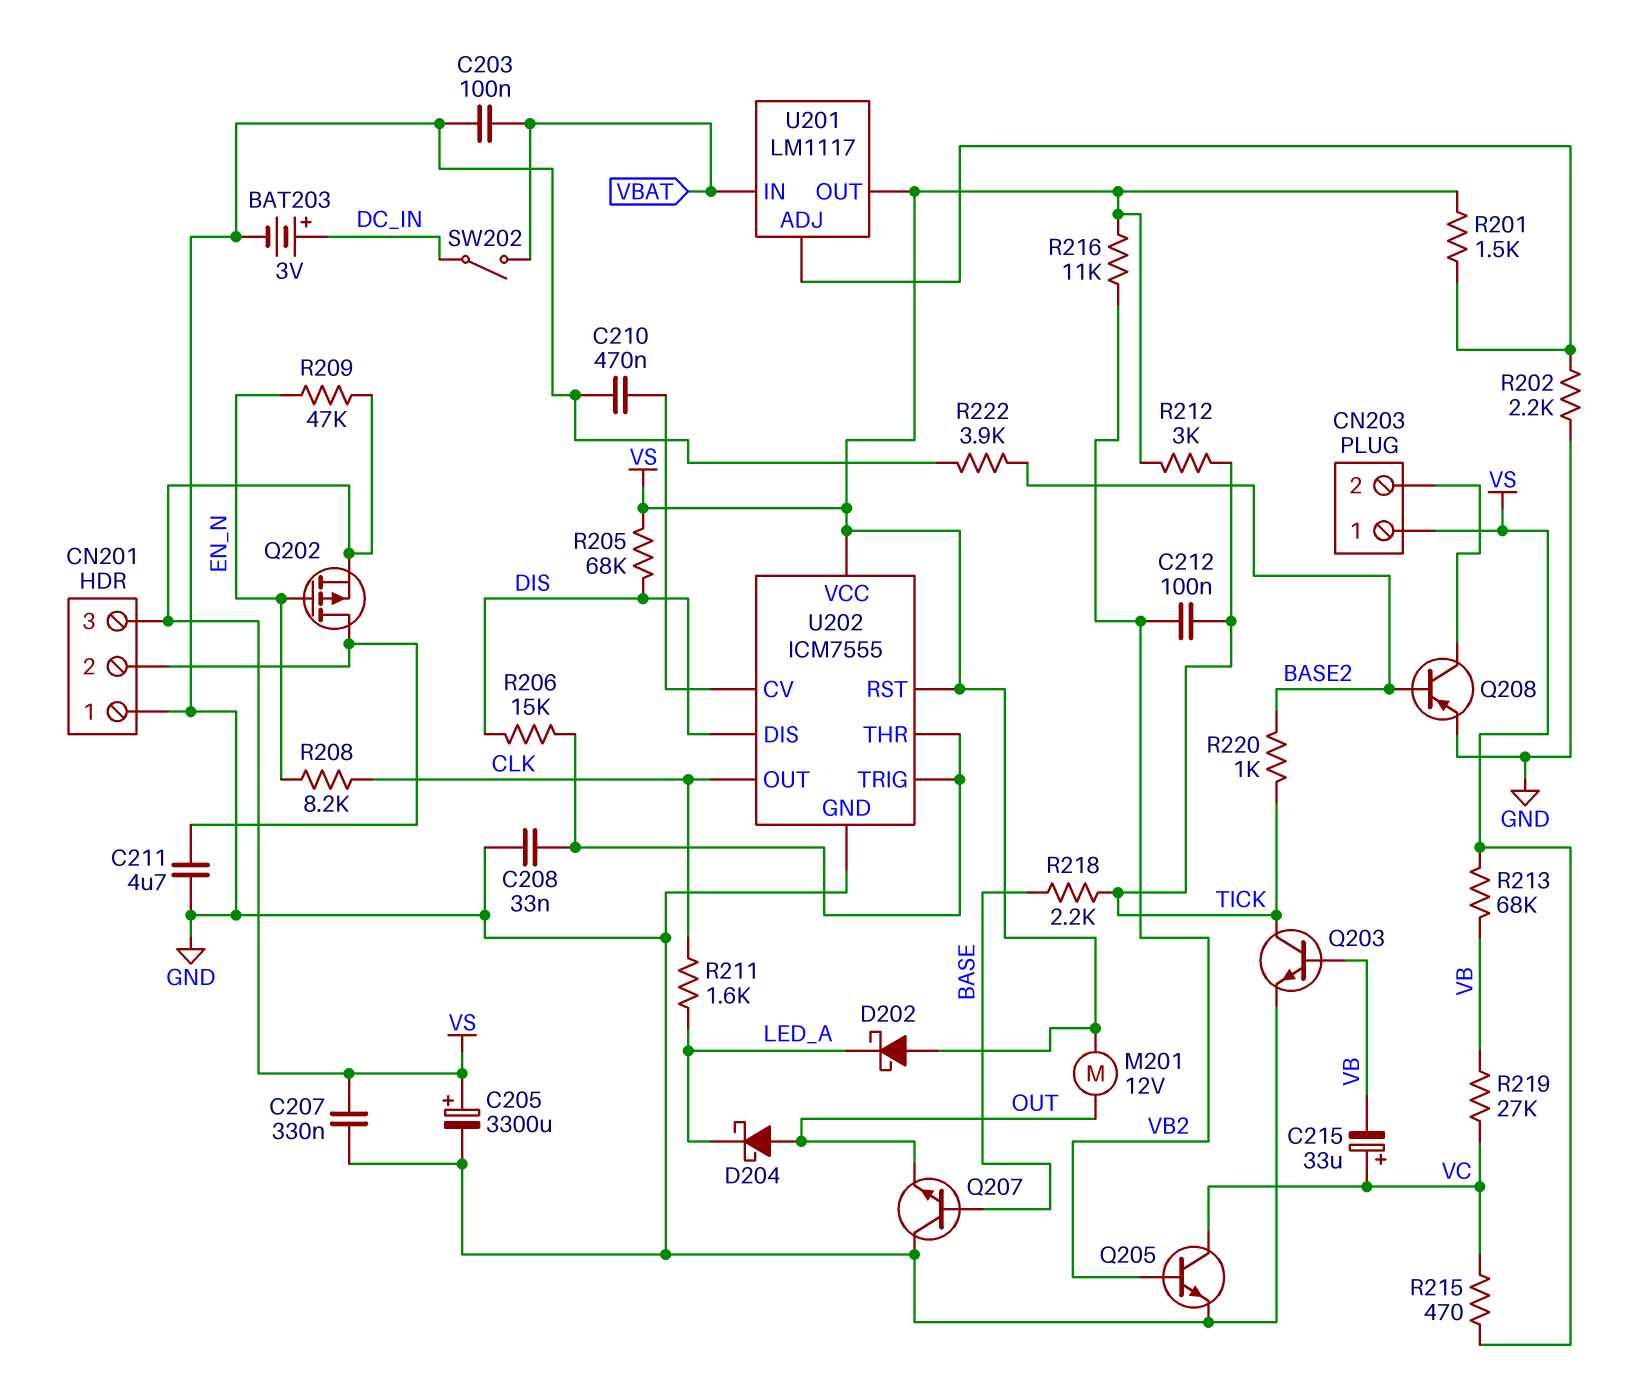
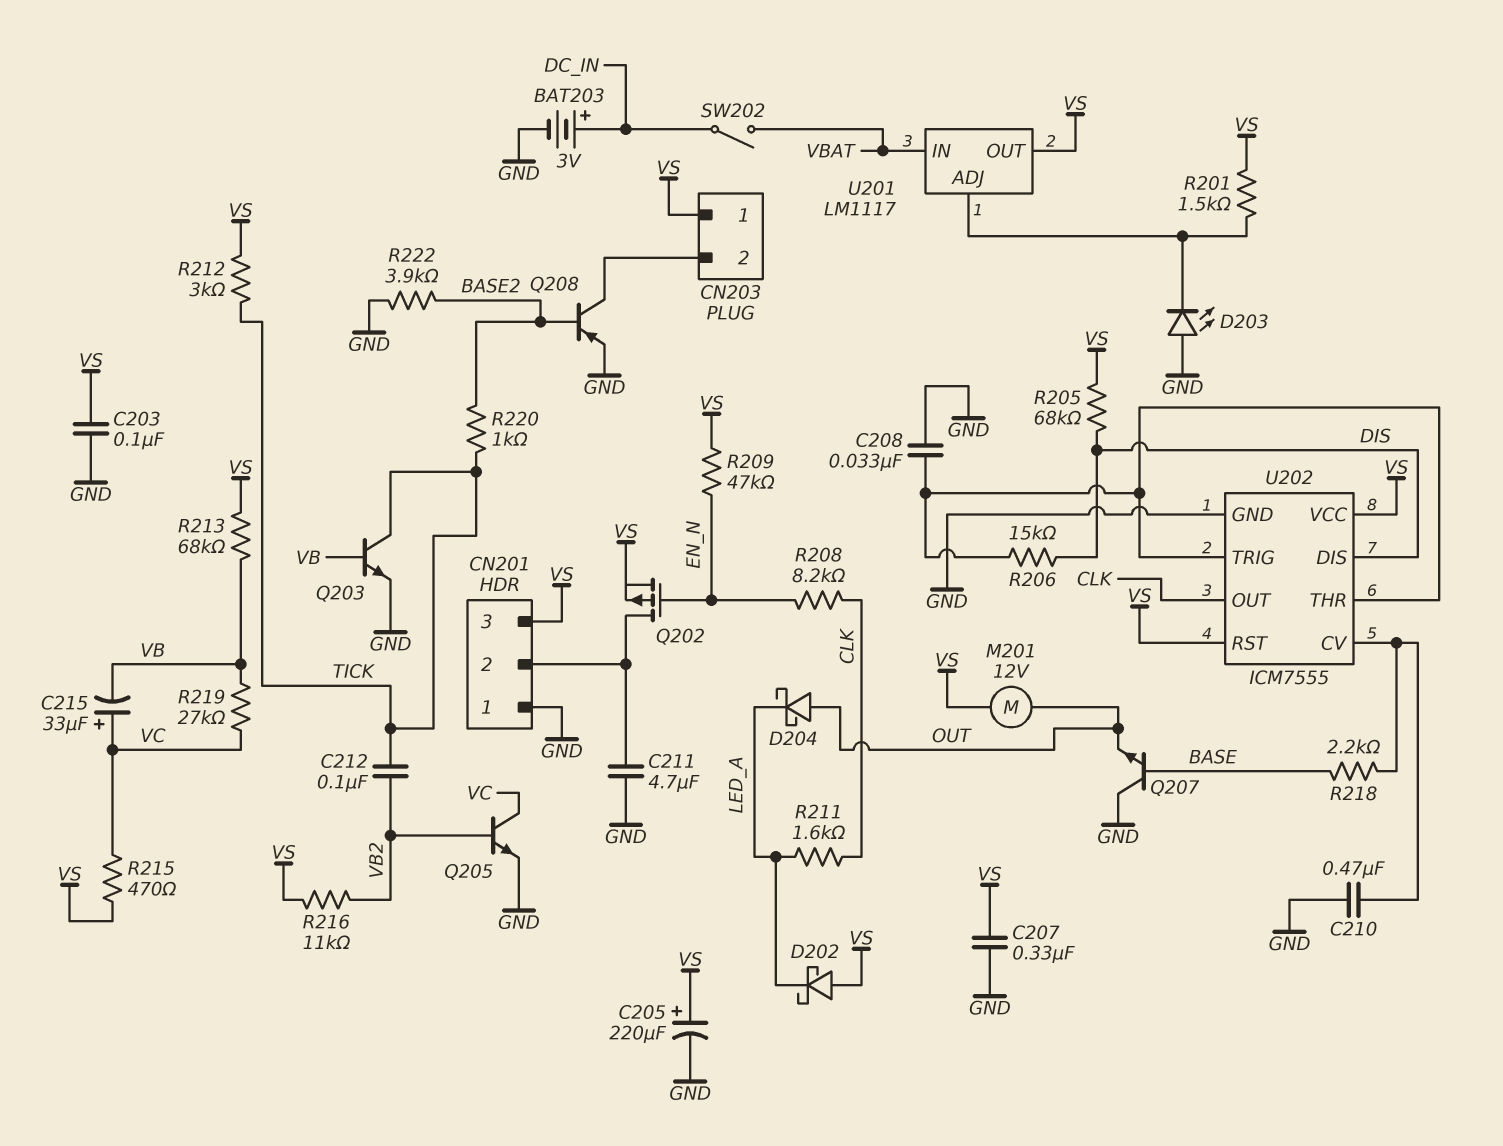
C203: 100nF (GND, VBAT) -> 100nF (GND, VS)
C205: 3300uF (plus VS, minus GND) -> 220uF (plus VS, minus GND)
D203: none -> LED (A GND, K U201/ADJ)
R202: 2.2k (GND, U201/ADJ) -> none
R218: 2.2k (BASE, TICK) -> 2.2k (BASE, U202/CV)

